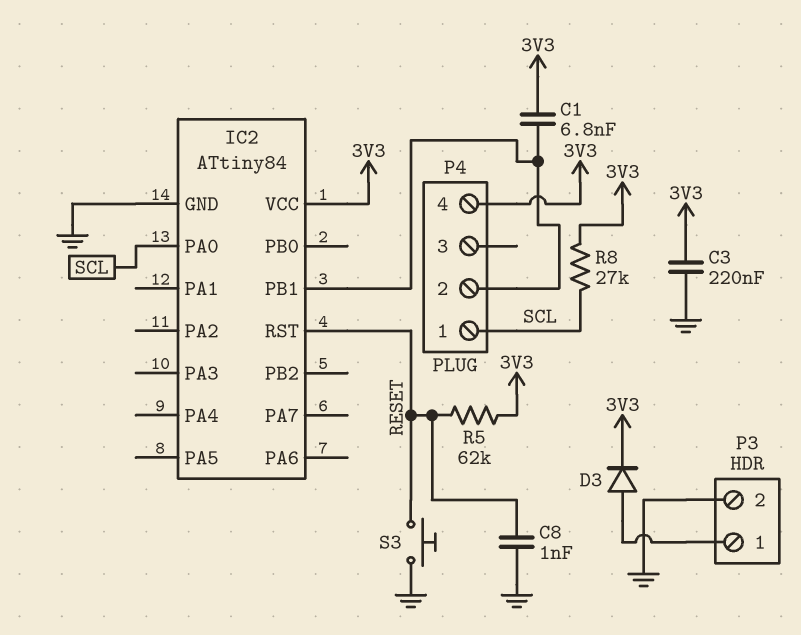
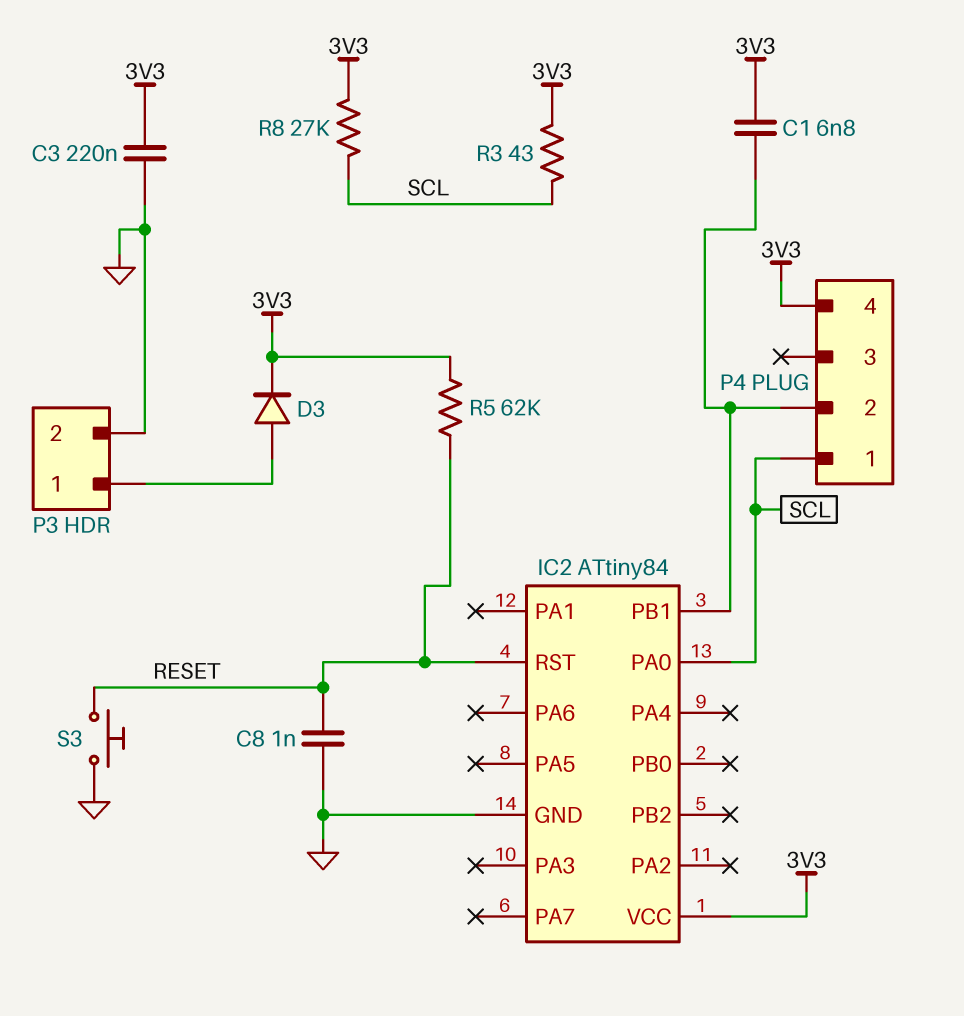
R3: none -> 43 (3V3, SCL)

